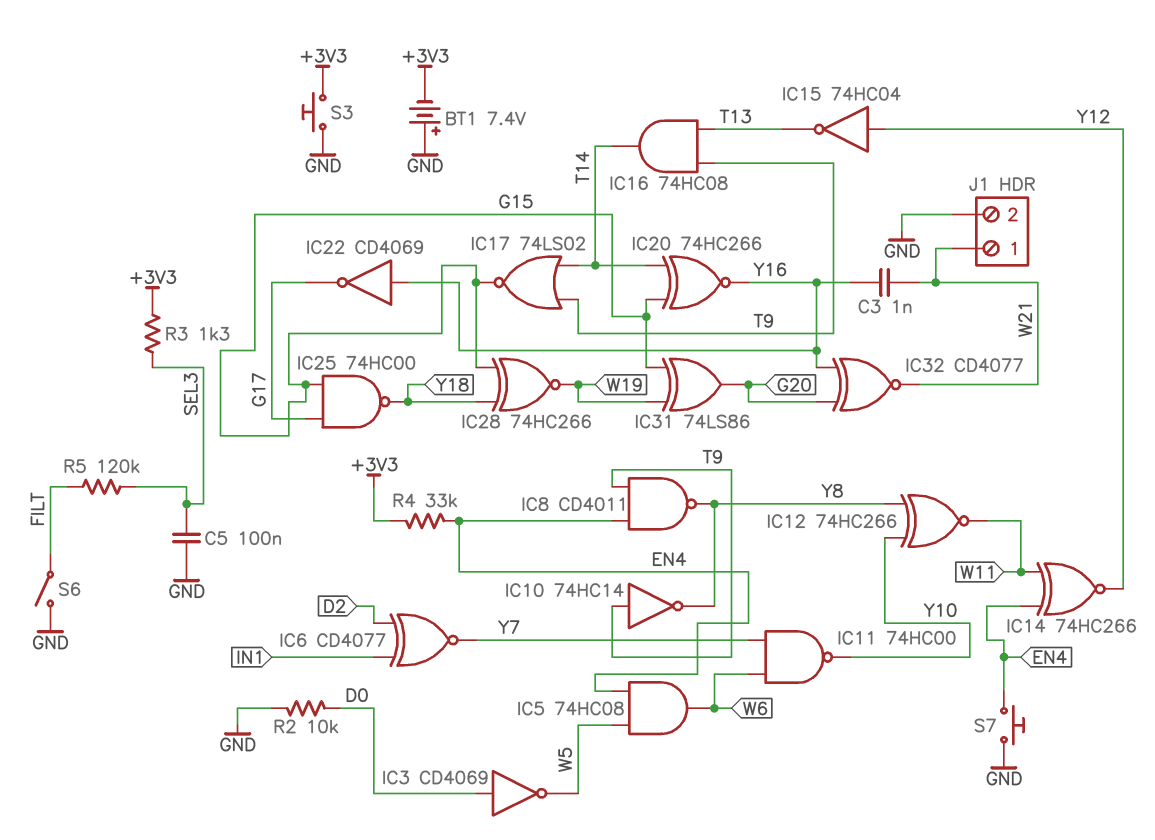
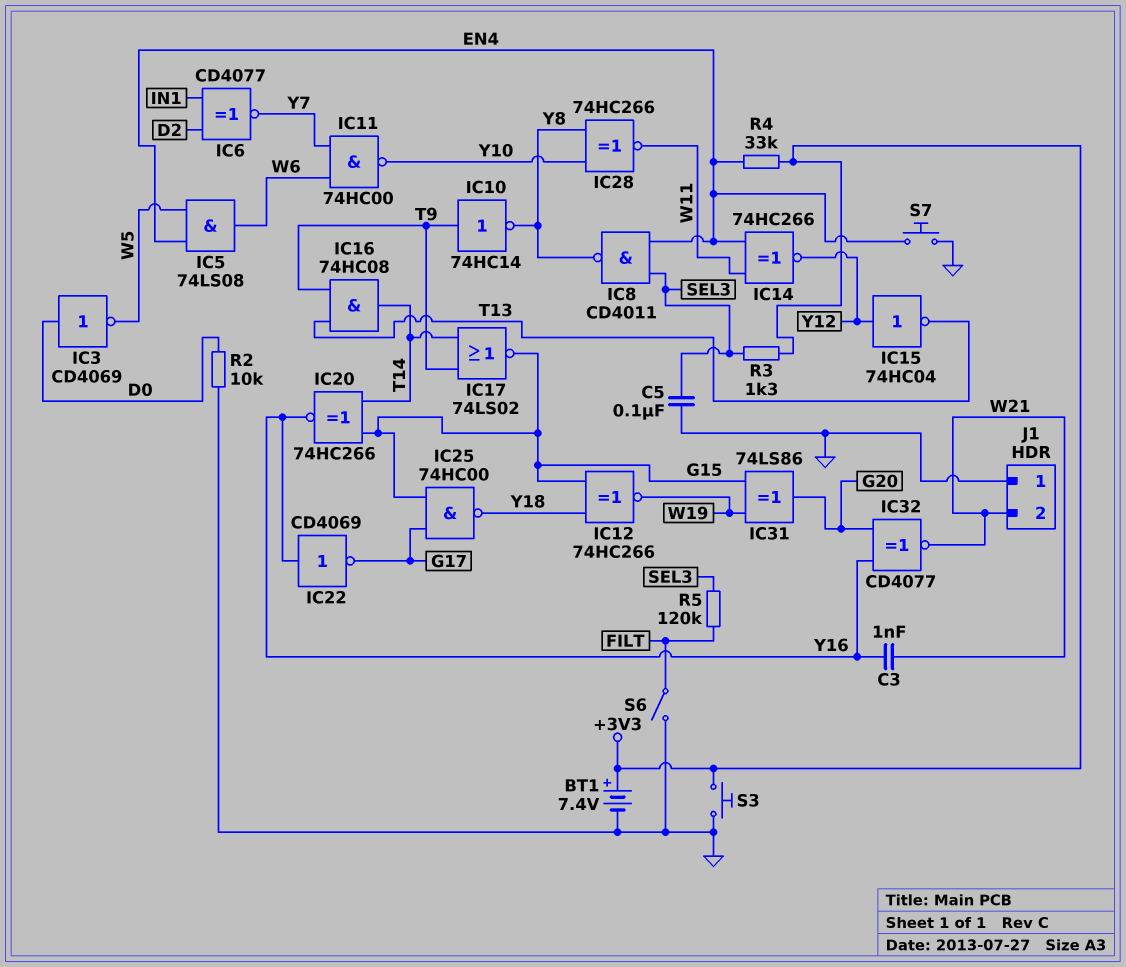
BT1: 7.4V (plus GND, minus +3V3) -> 7.4V (plus +3V3, minus GND)
IC5: AND 74HC08 (in EN4, in W5, out W6) -> AND 74LS08 (in EN4, in W5, out W6)
IC8: NAND CD4011 (in EN4, in T9, out Y8) -> NAND CD4011 (in EN4, in SEL3, out Y8)
IC12: XNOR 74HC266 (in Y8, in Y10, out W11) -> XNOR 74HC266 (in G15, in Y18, out W19)
IC28: XNOR 74HC266 (in G15, in Y18, out W19) -> XNOR 74HC266 (in Y8, in Y10, out W11)
J1 pin 1: W21 -> GND
J1 pin 2: GND -> W21

